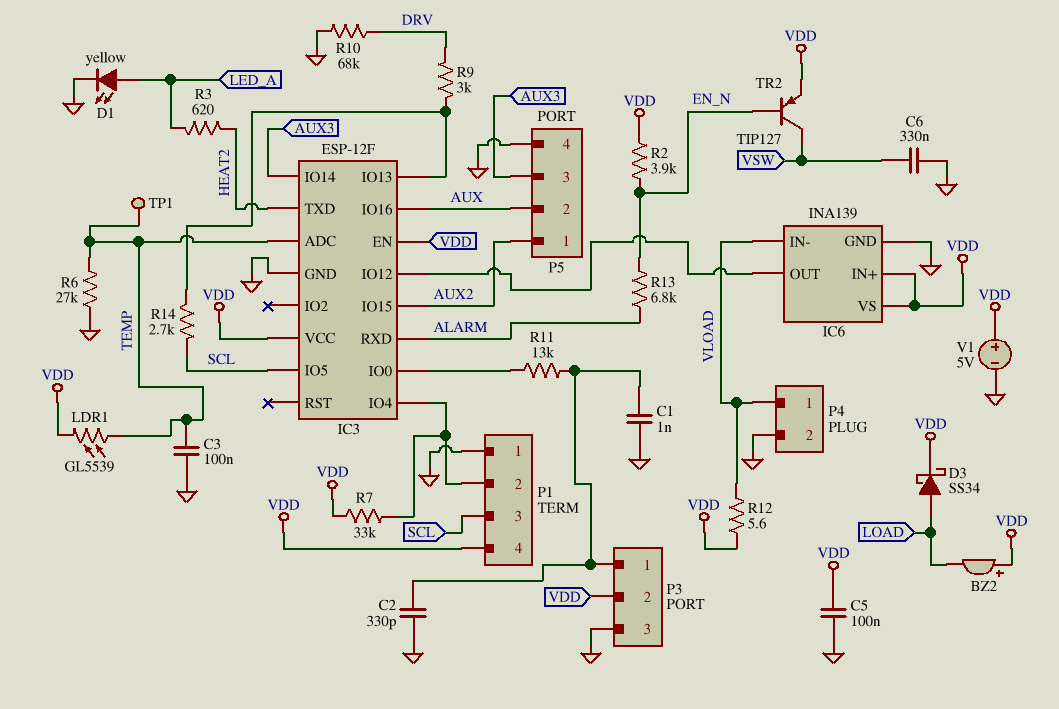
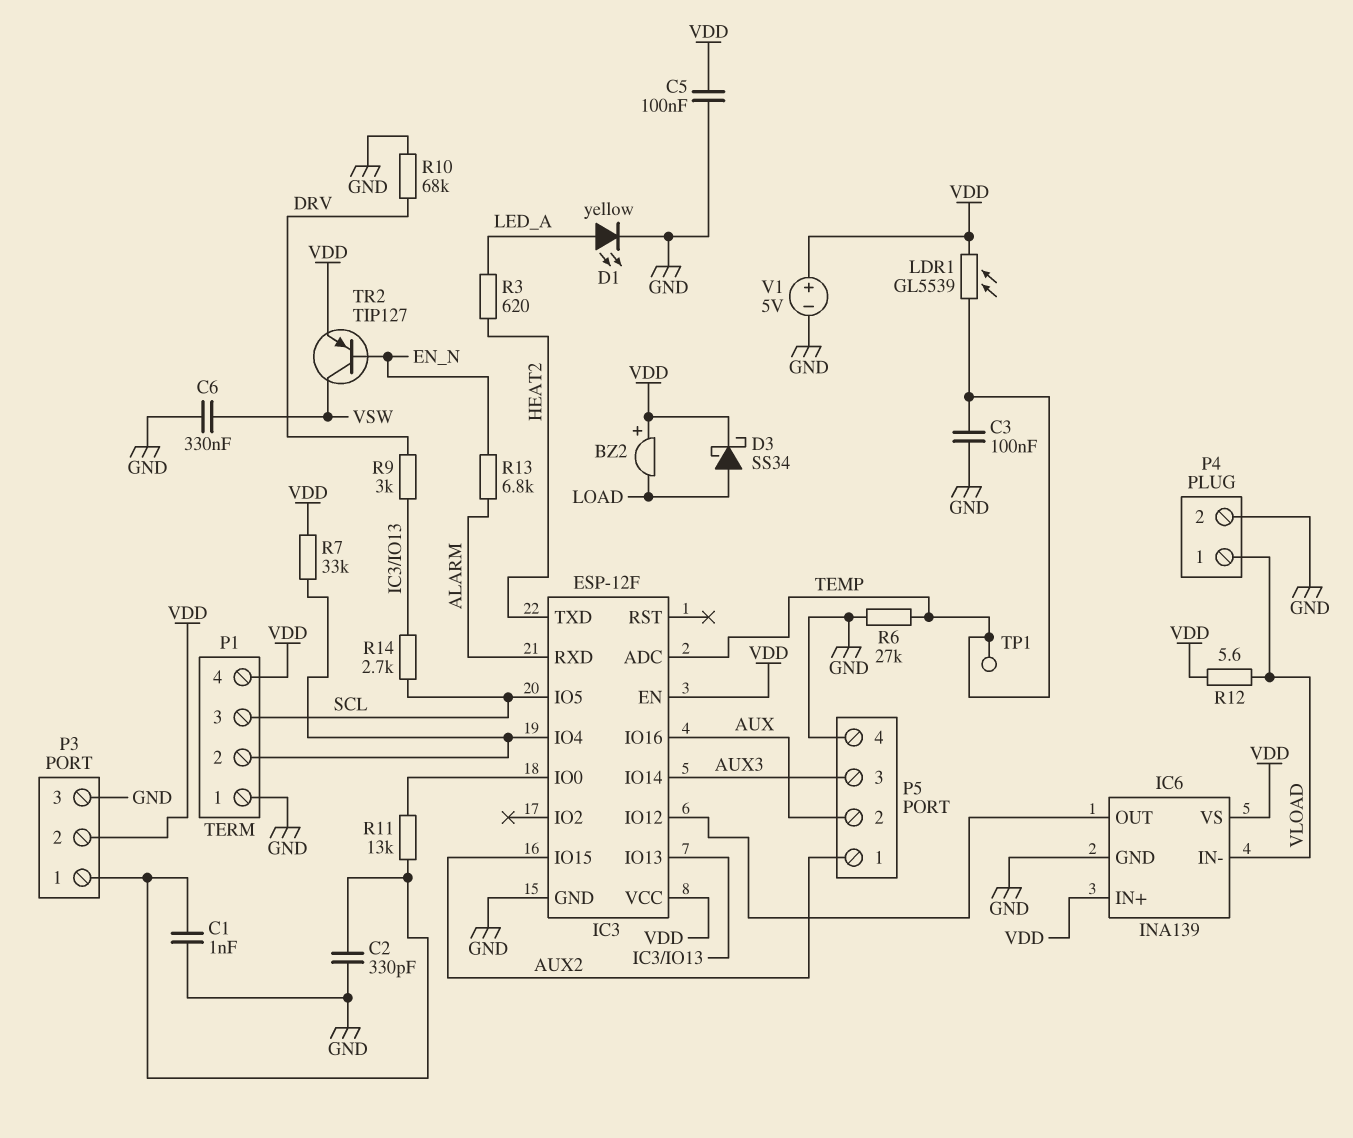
R2: 3.9k (EN_N, VDD) -> none

